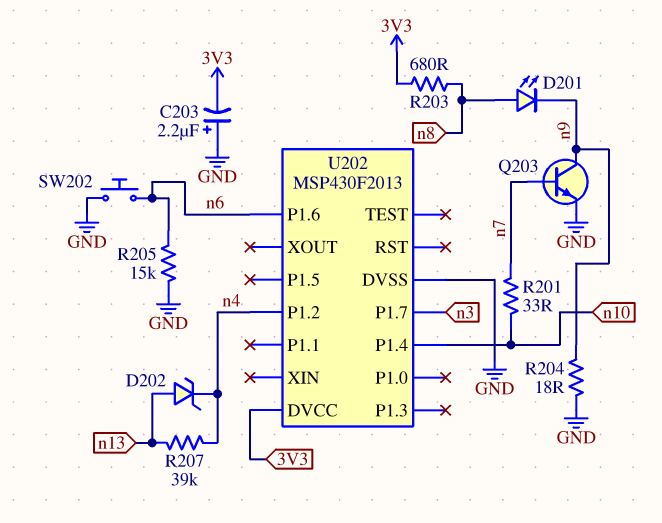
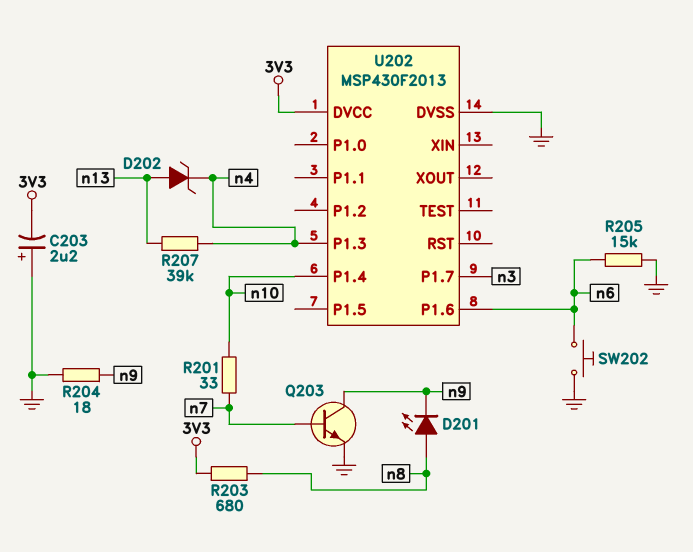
U202 pin P1.2: n4 -> none
U202 pin P1.3: none -> n4

